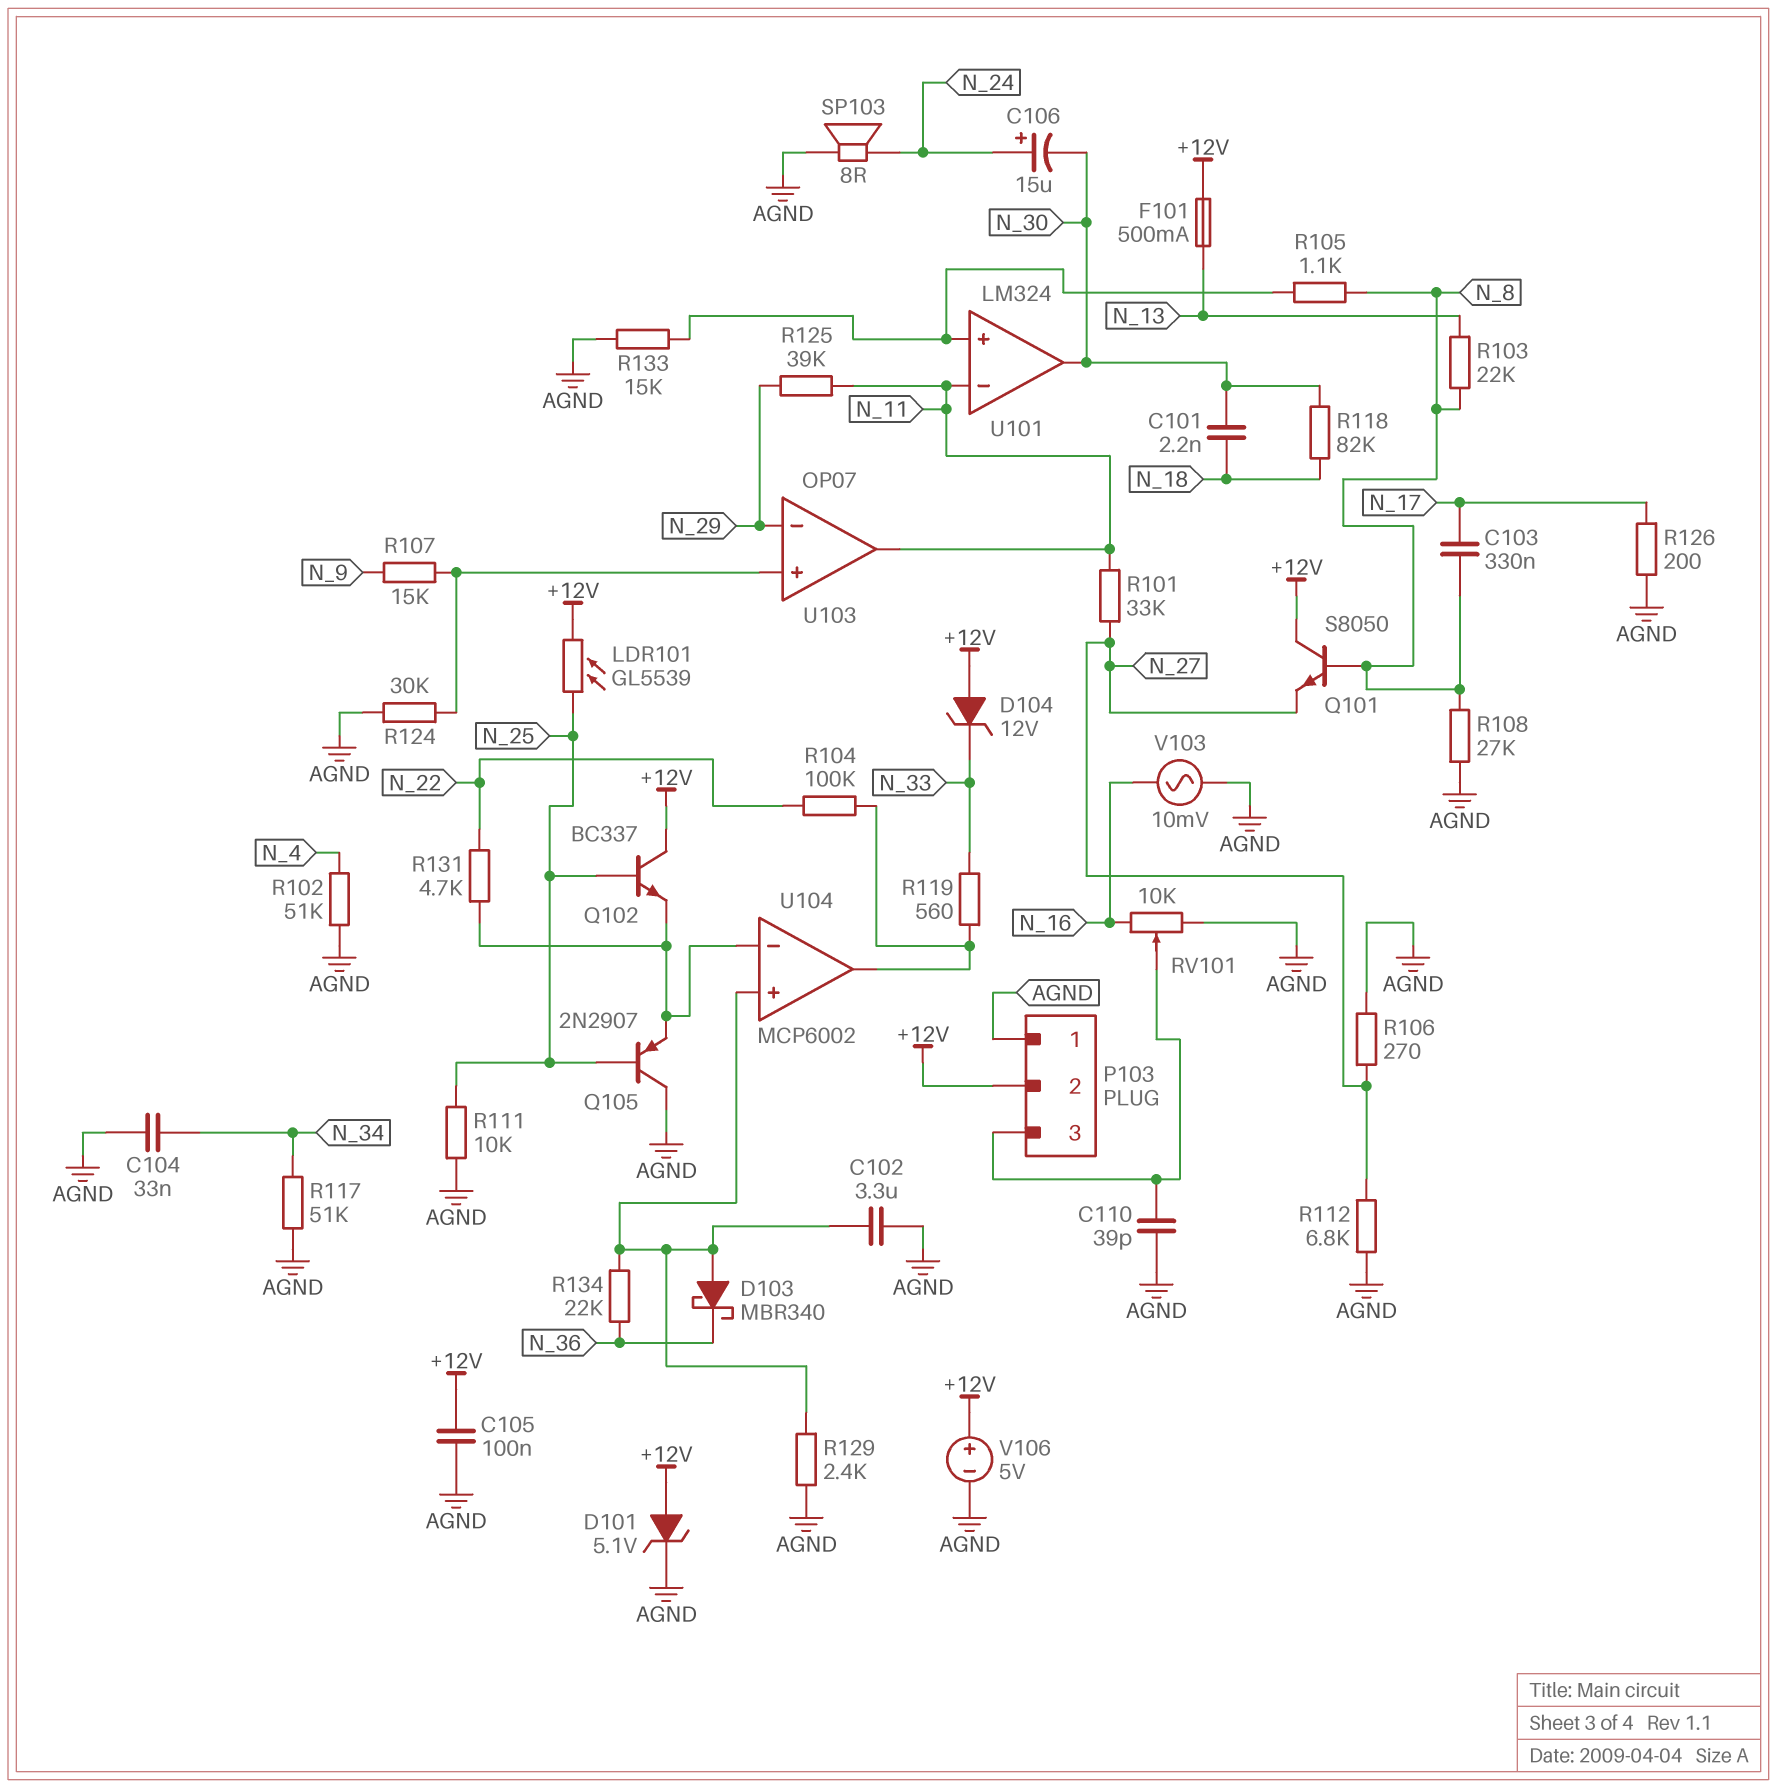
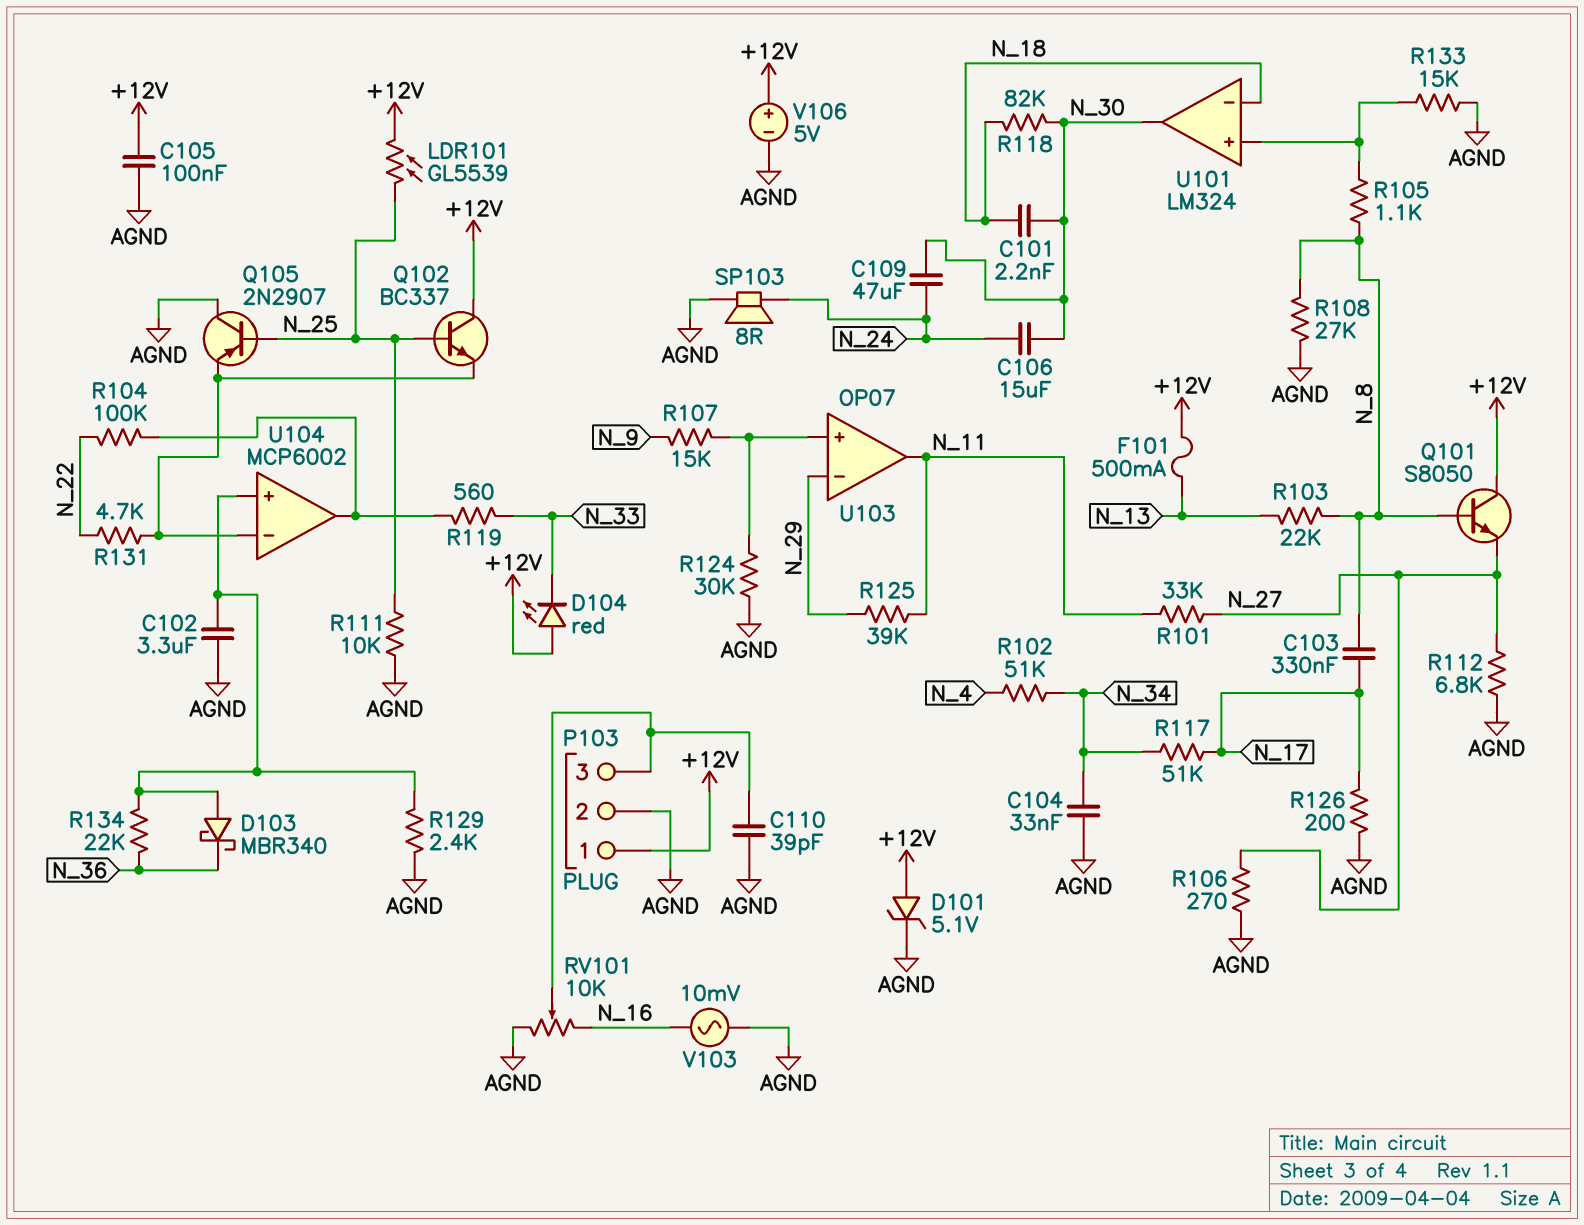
C106: 15uF (plus N_24, minus N_30) -> 15uF (N_24, N_30)
C109: none -> 47uF (N_24, N_30)
D104: zener 12V (A +12V, K N_33) -> LED red (A +12V, K N_33)
P103 pin 1: AGND -> +12V
P103 pin 2: +12V -> AGND
R102: 51k (AGND, N_4) -> 51k (N_4, N_34)
R117: 51k (AGND, N_34) -> 51k (N_17, N_34)
U101 pin in-: N_11 -> N_18

